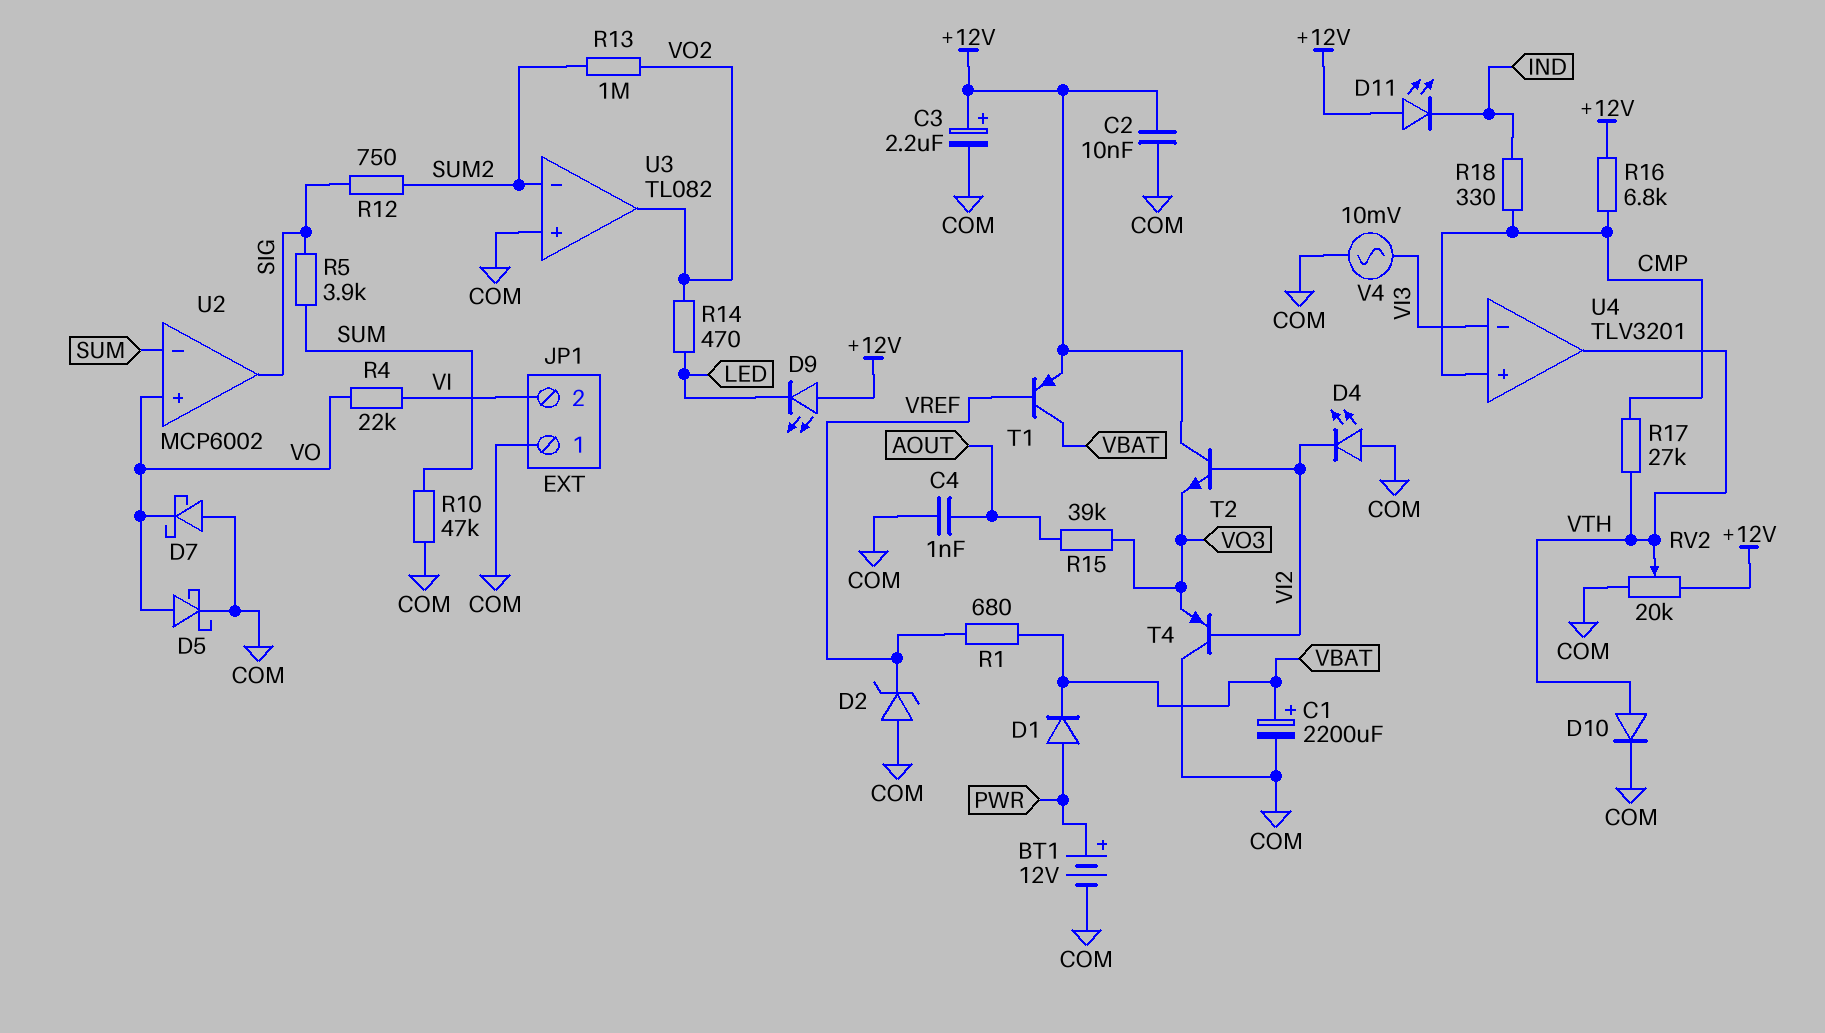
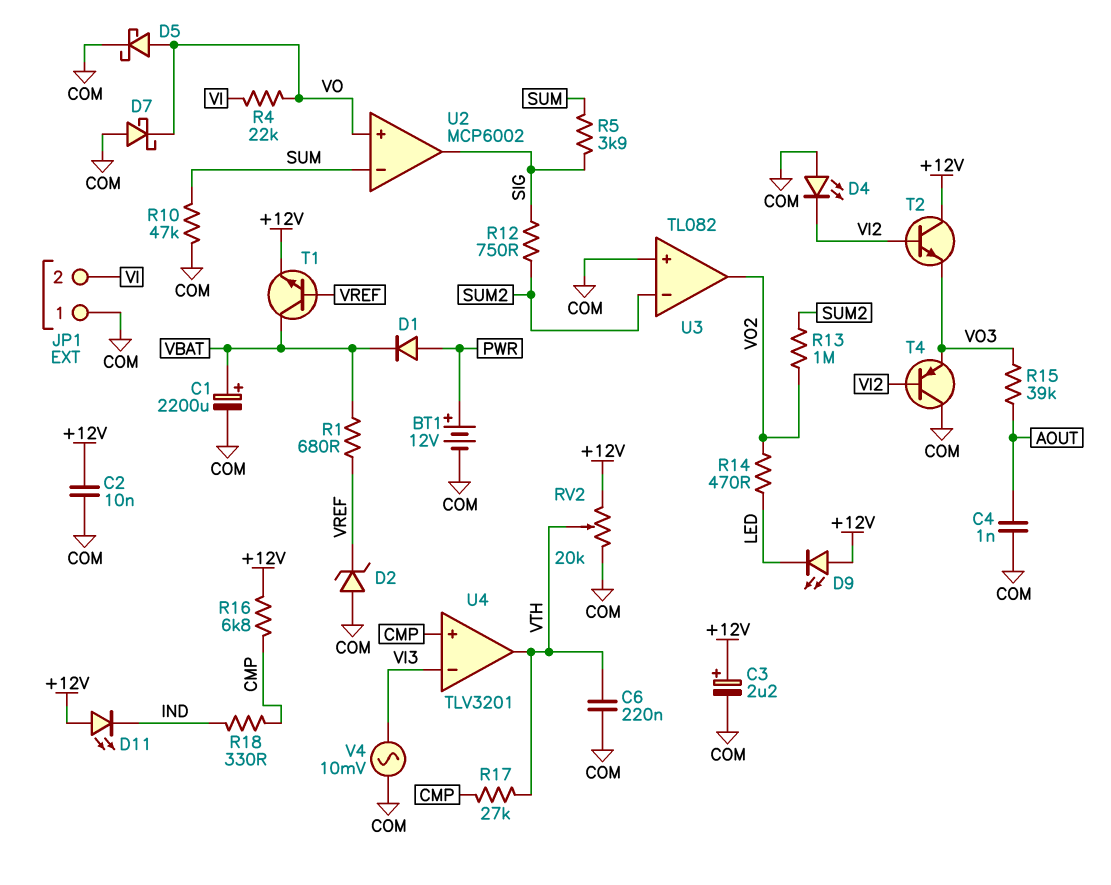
C6: none -> 220nF (COM, VTH)
D10: diode (A VTH, K COM) -> none
T1: PNP (B VREF, C VBAT, E +12V) -> NPN (B VREF, C VBAT, E +12V)

